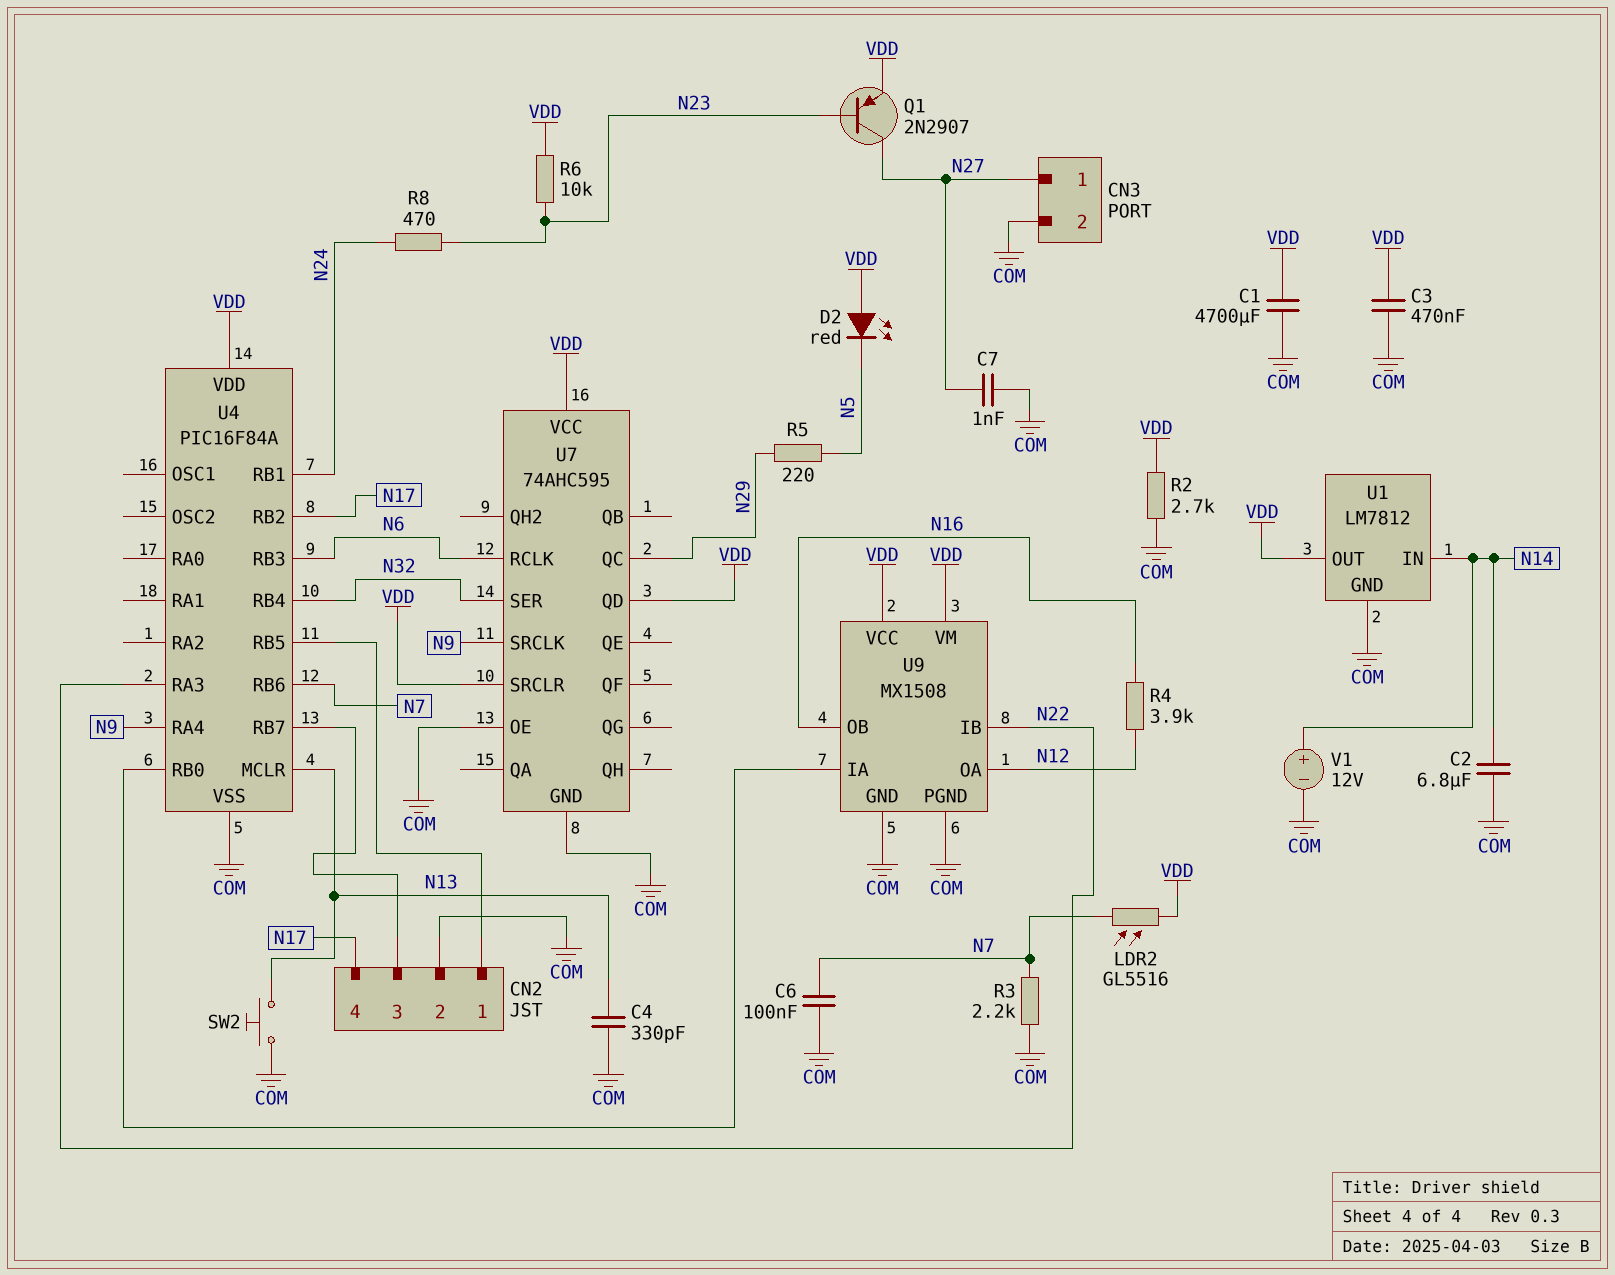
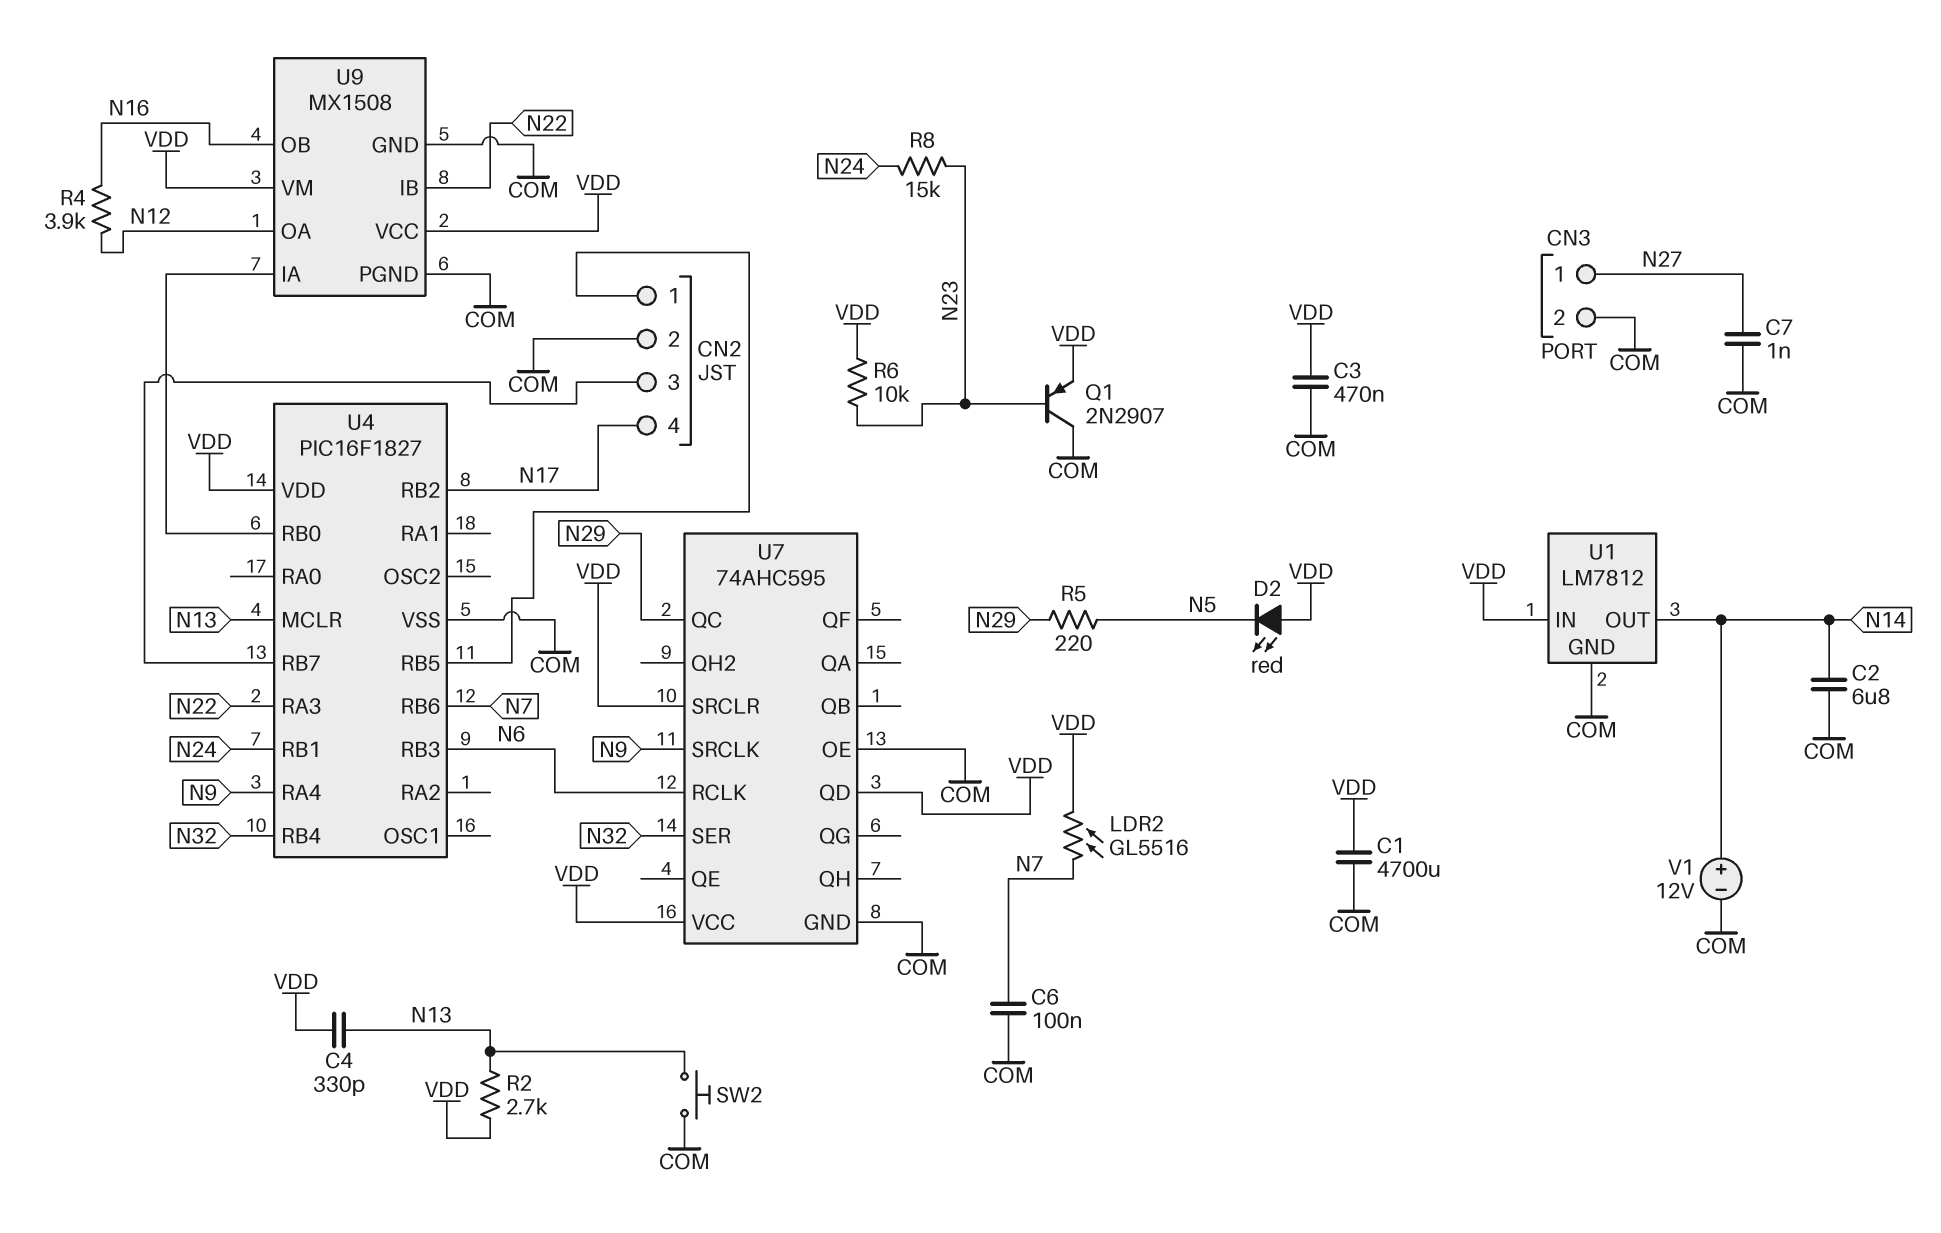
C4: 330pF (COM, N13) -> 330pF (N13, VDD)
Q1: PNP 2N2907 (B N23, C N27, E VDD) -> PNP 2N2907 (B N23, C COM, E VDD)
R2: 2.7k (COM, VDD) -> 2.7k (N13, VDD)
R3: 2.2k (COM, N7) -> none
R8: 470 (N23, N24) -> 15k (N23, N24)
U1 pin IN: N14 -> VDD
U1 pin OUT: VDD -> N14
U4: PIC16F84A -> PIC16F1827

